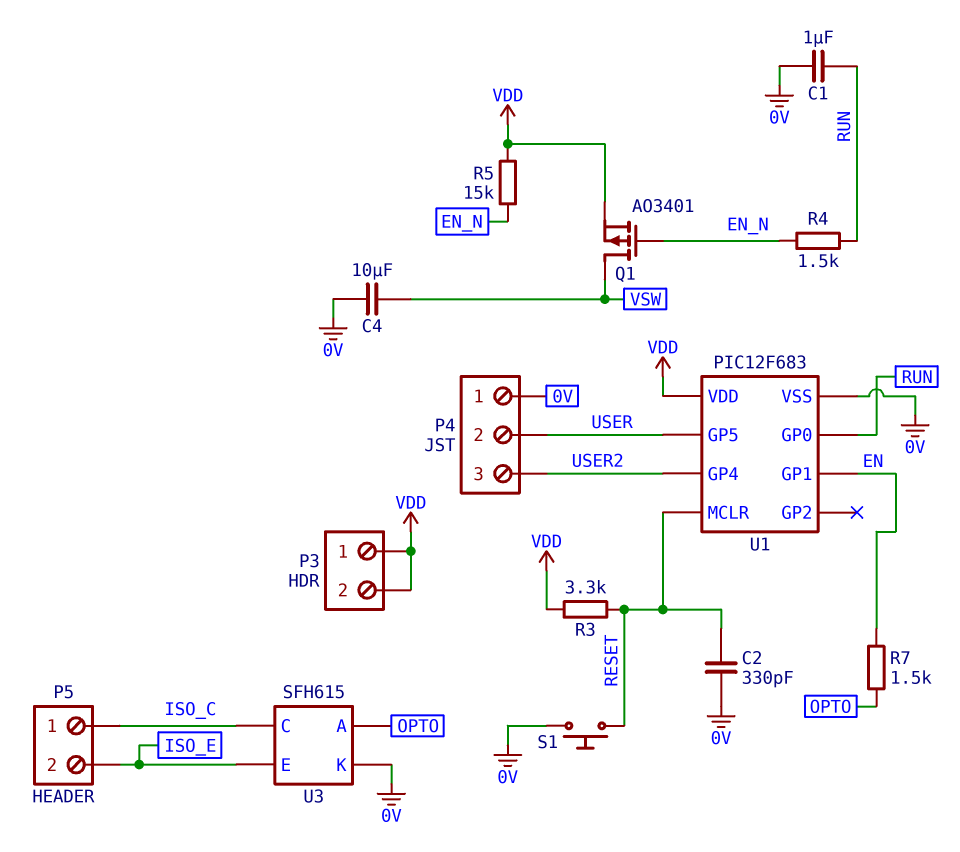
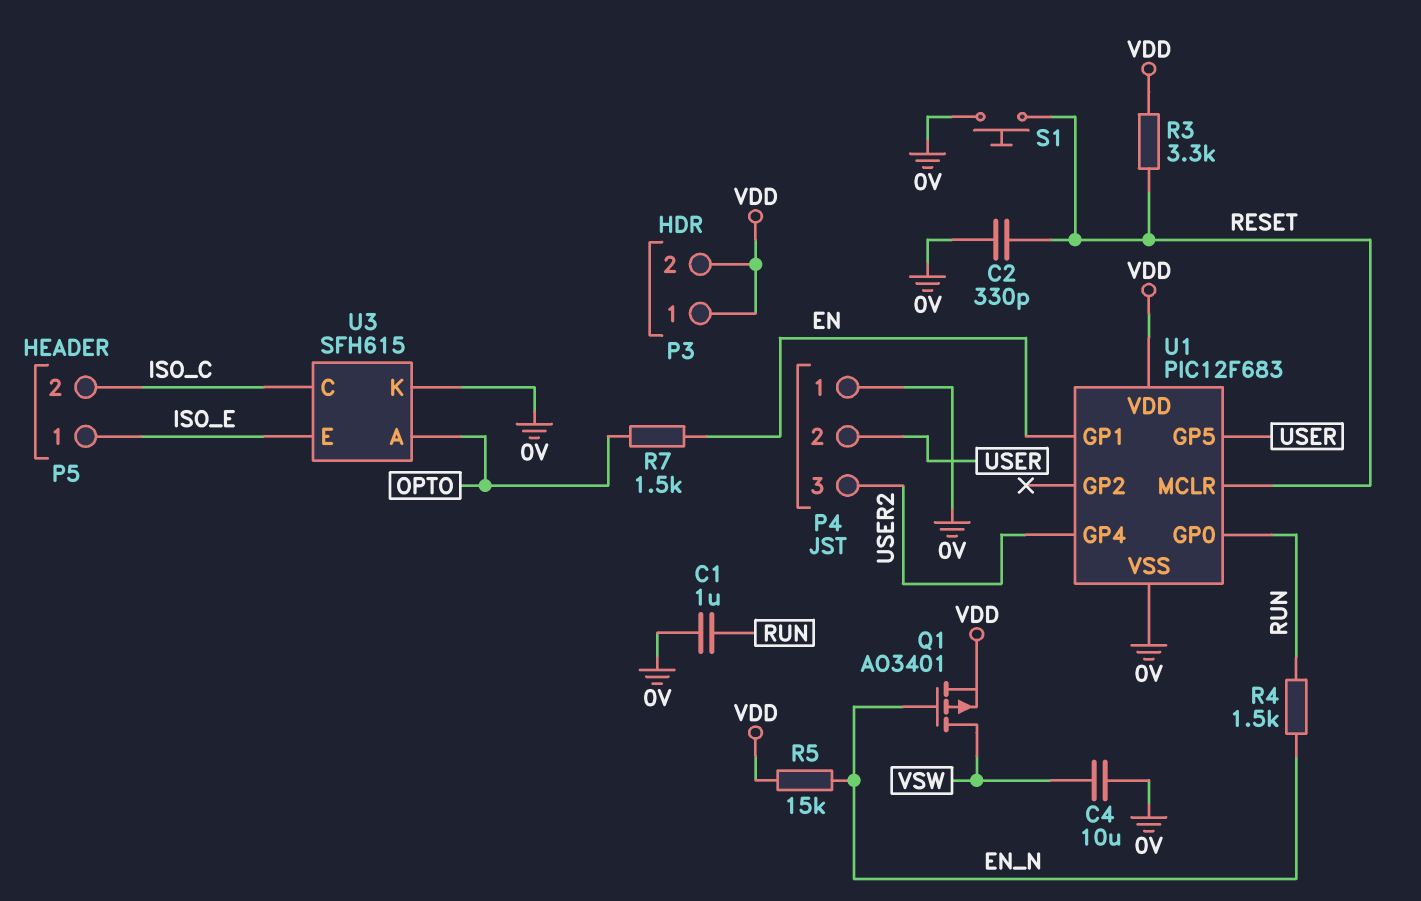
P5 pin 1: ISO_C -> ISO_E
P5 pin 2: ISO_E -> ISO_C

